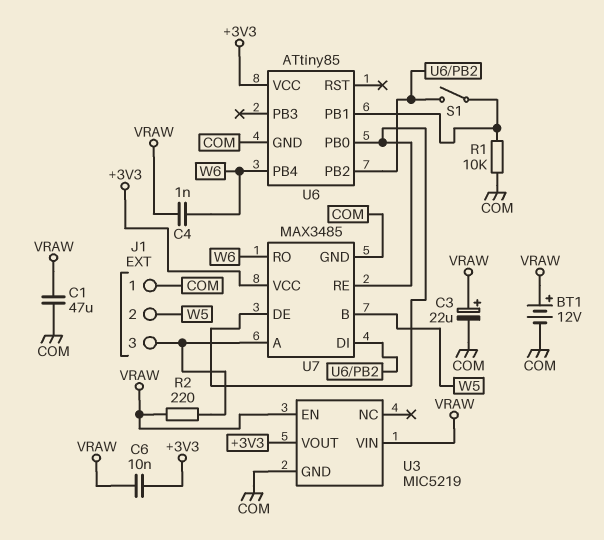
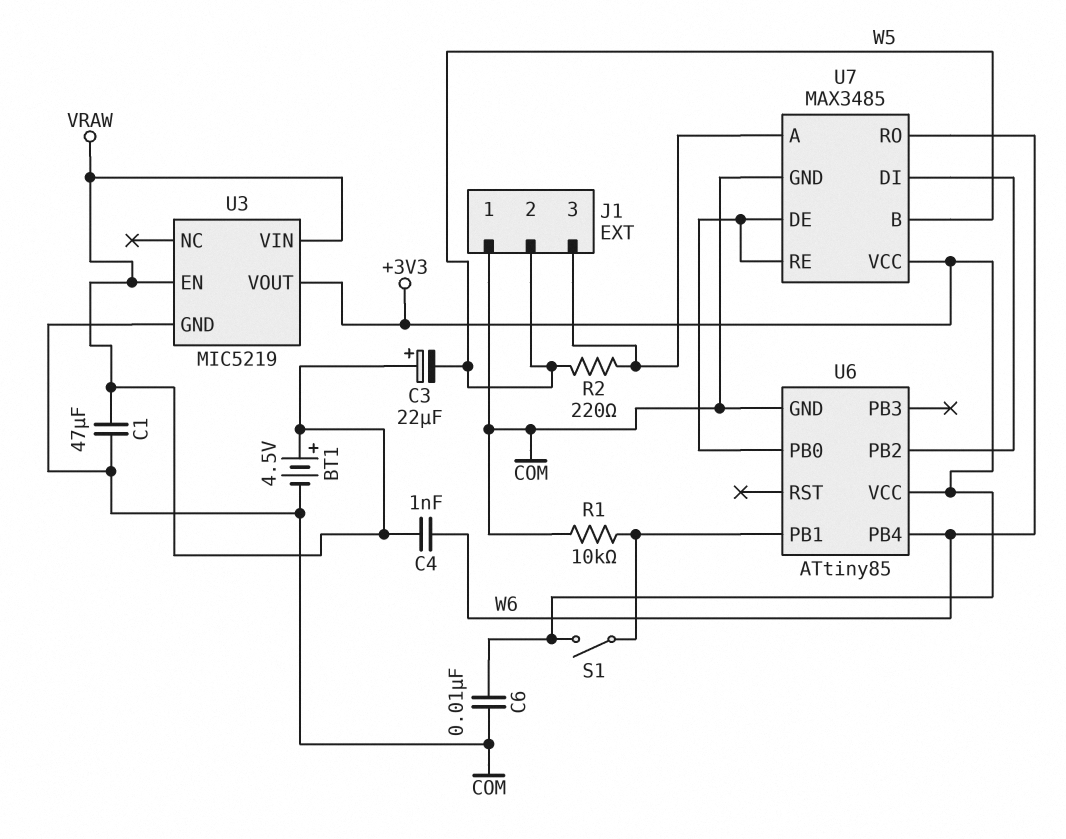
BT1: 12V (plus VRAW, minus COM) -> 4.5V (plus VRAW, minus COM)
C3: 22uF (plus VRAW, minus COM) -> 22uF (plus VRAW, minus W5)
C6: 10nF (+3V3, VRAW) -> 10nF (+3V3, COM)
R2: 220 (J1/3, VRAW) -> 220 (J1/3, W5)
S1: switch (U6/PB1, U6/PB2) -> switch (+3V3, U6/PB1)

